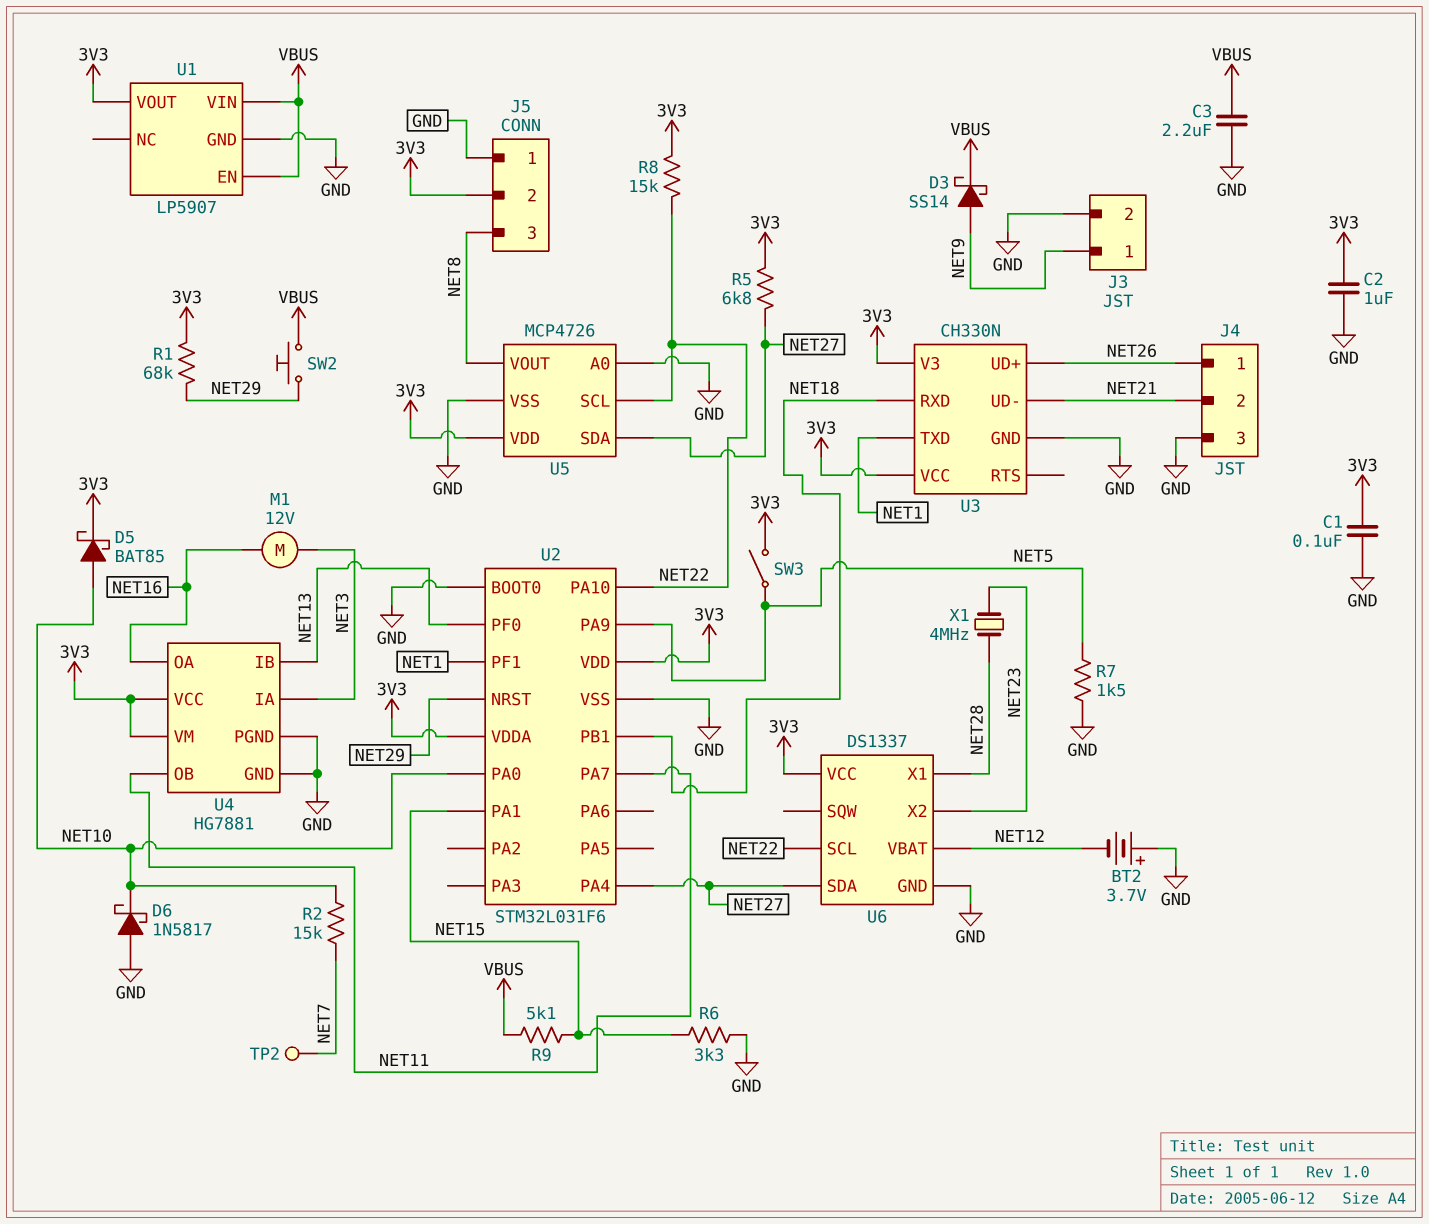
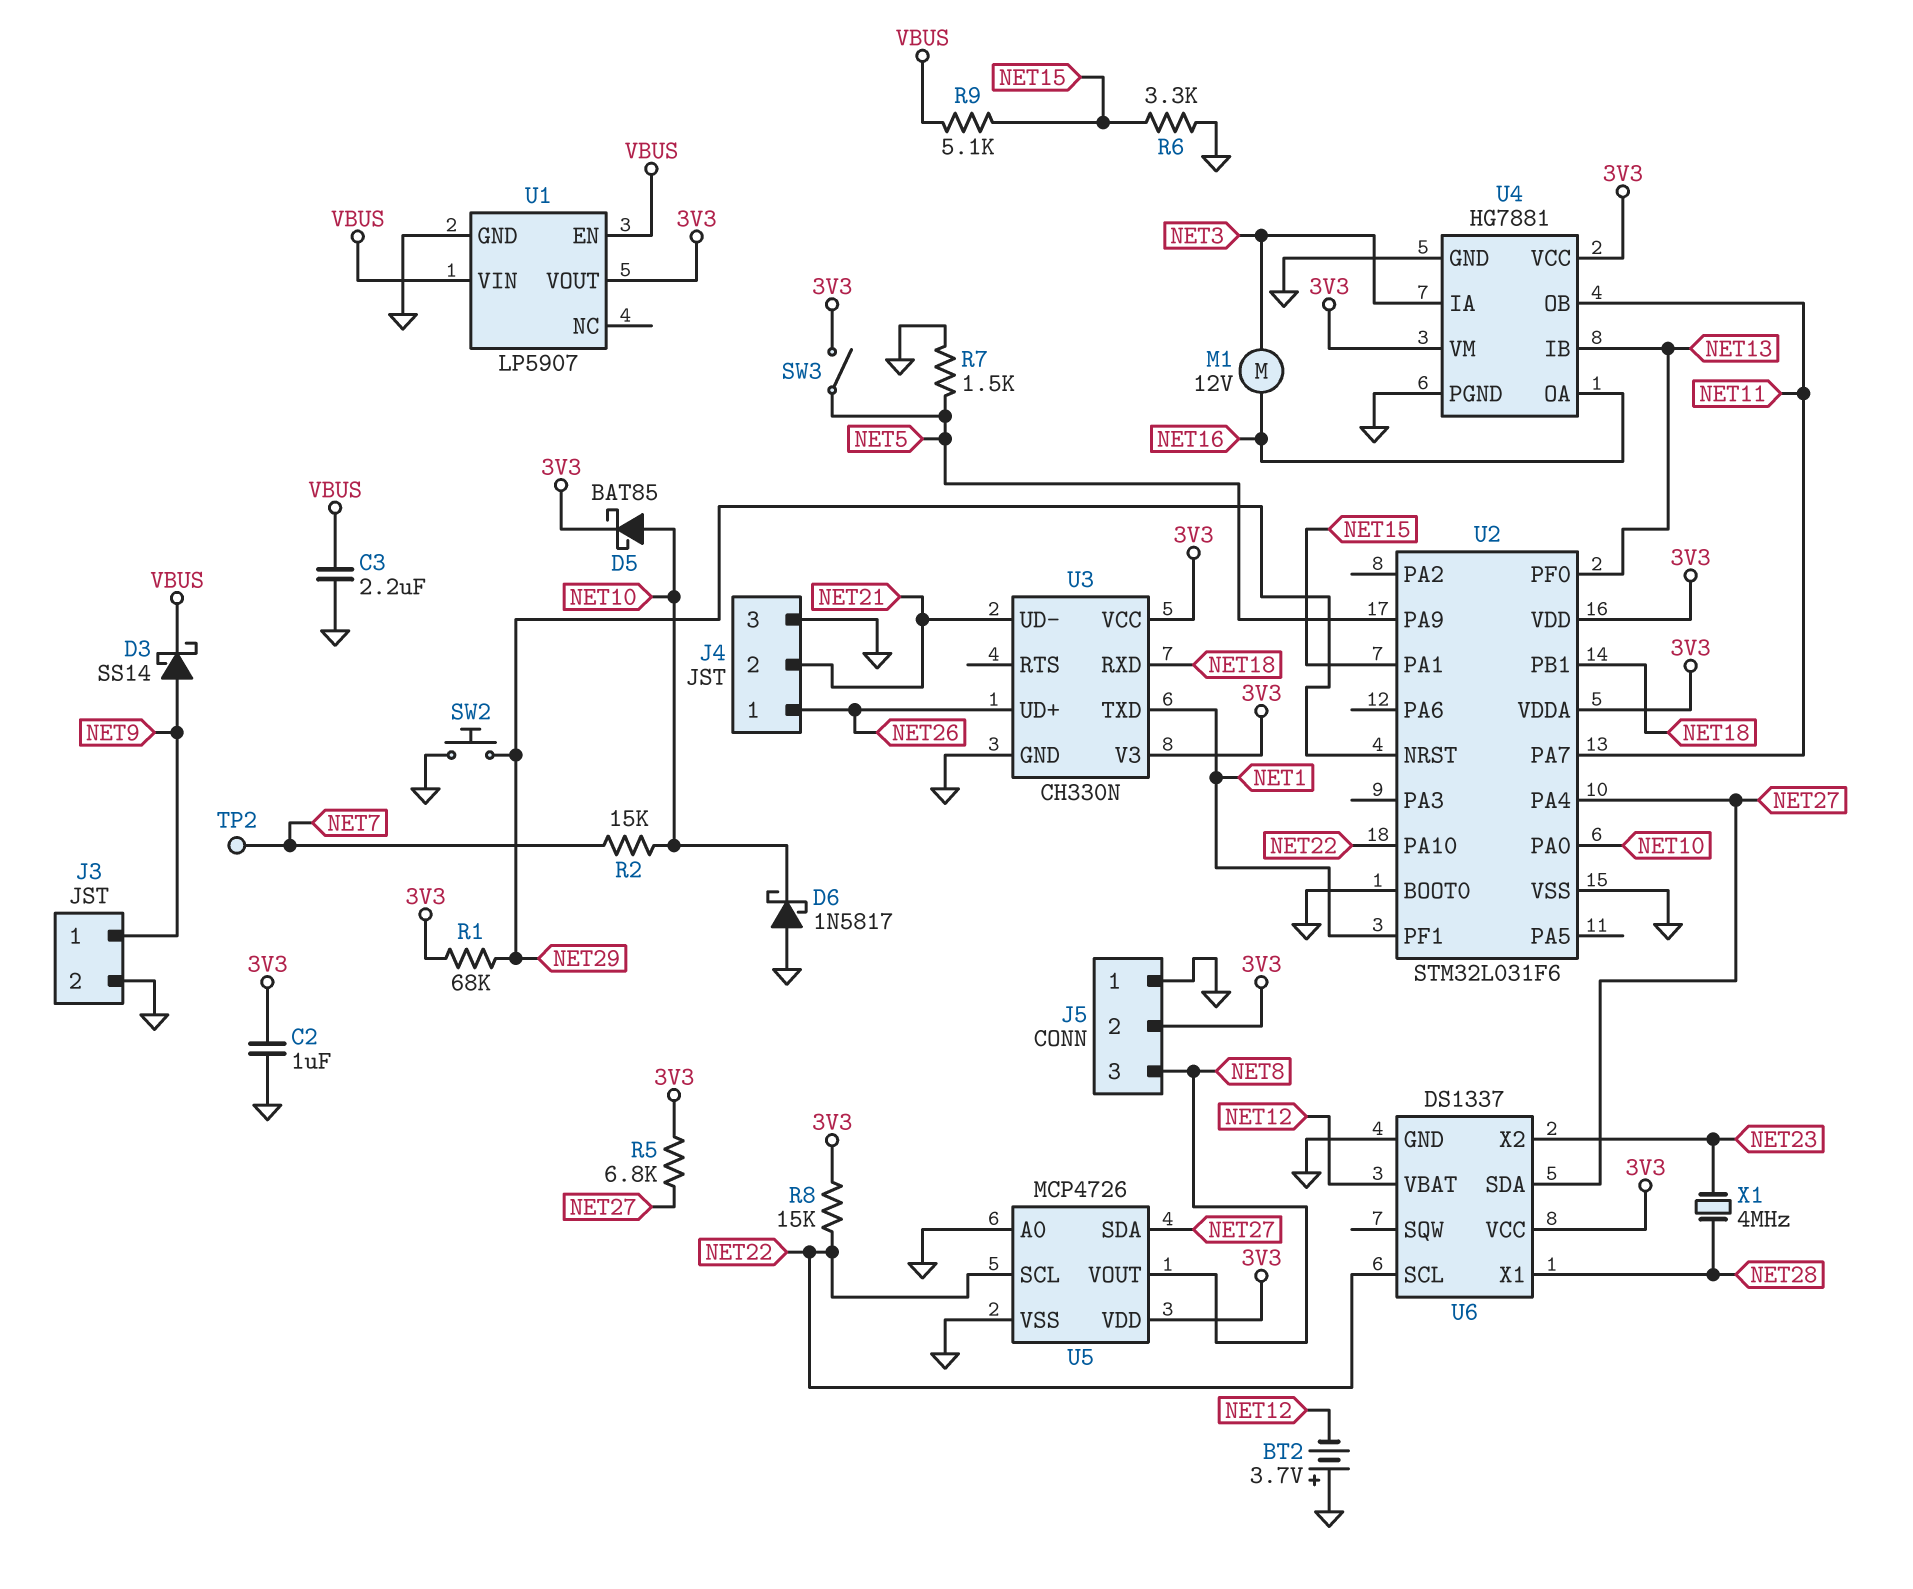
C1: 100nF (3V3, GND) -> none
SW2: button (NET29, VBUS) -> button (GND, NET29)

